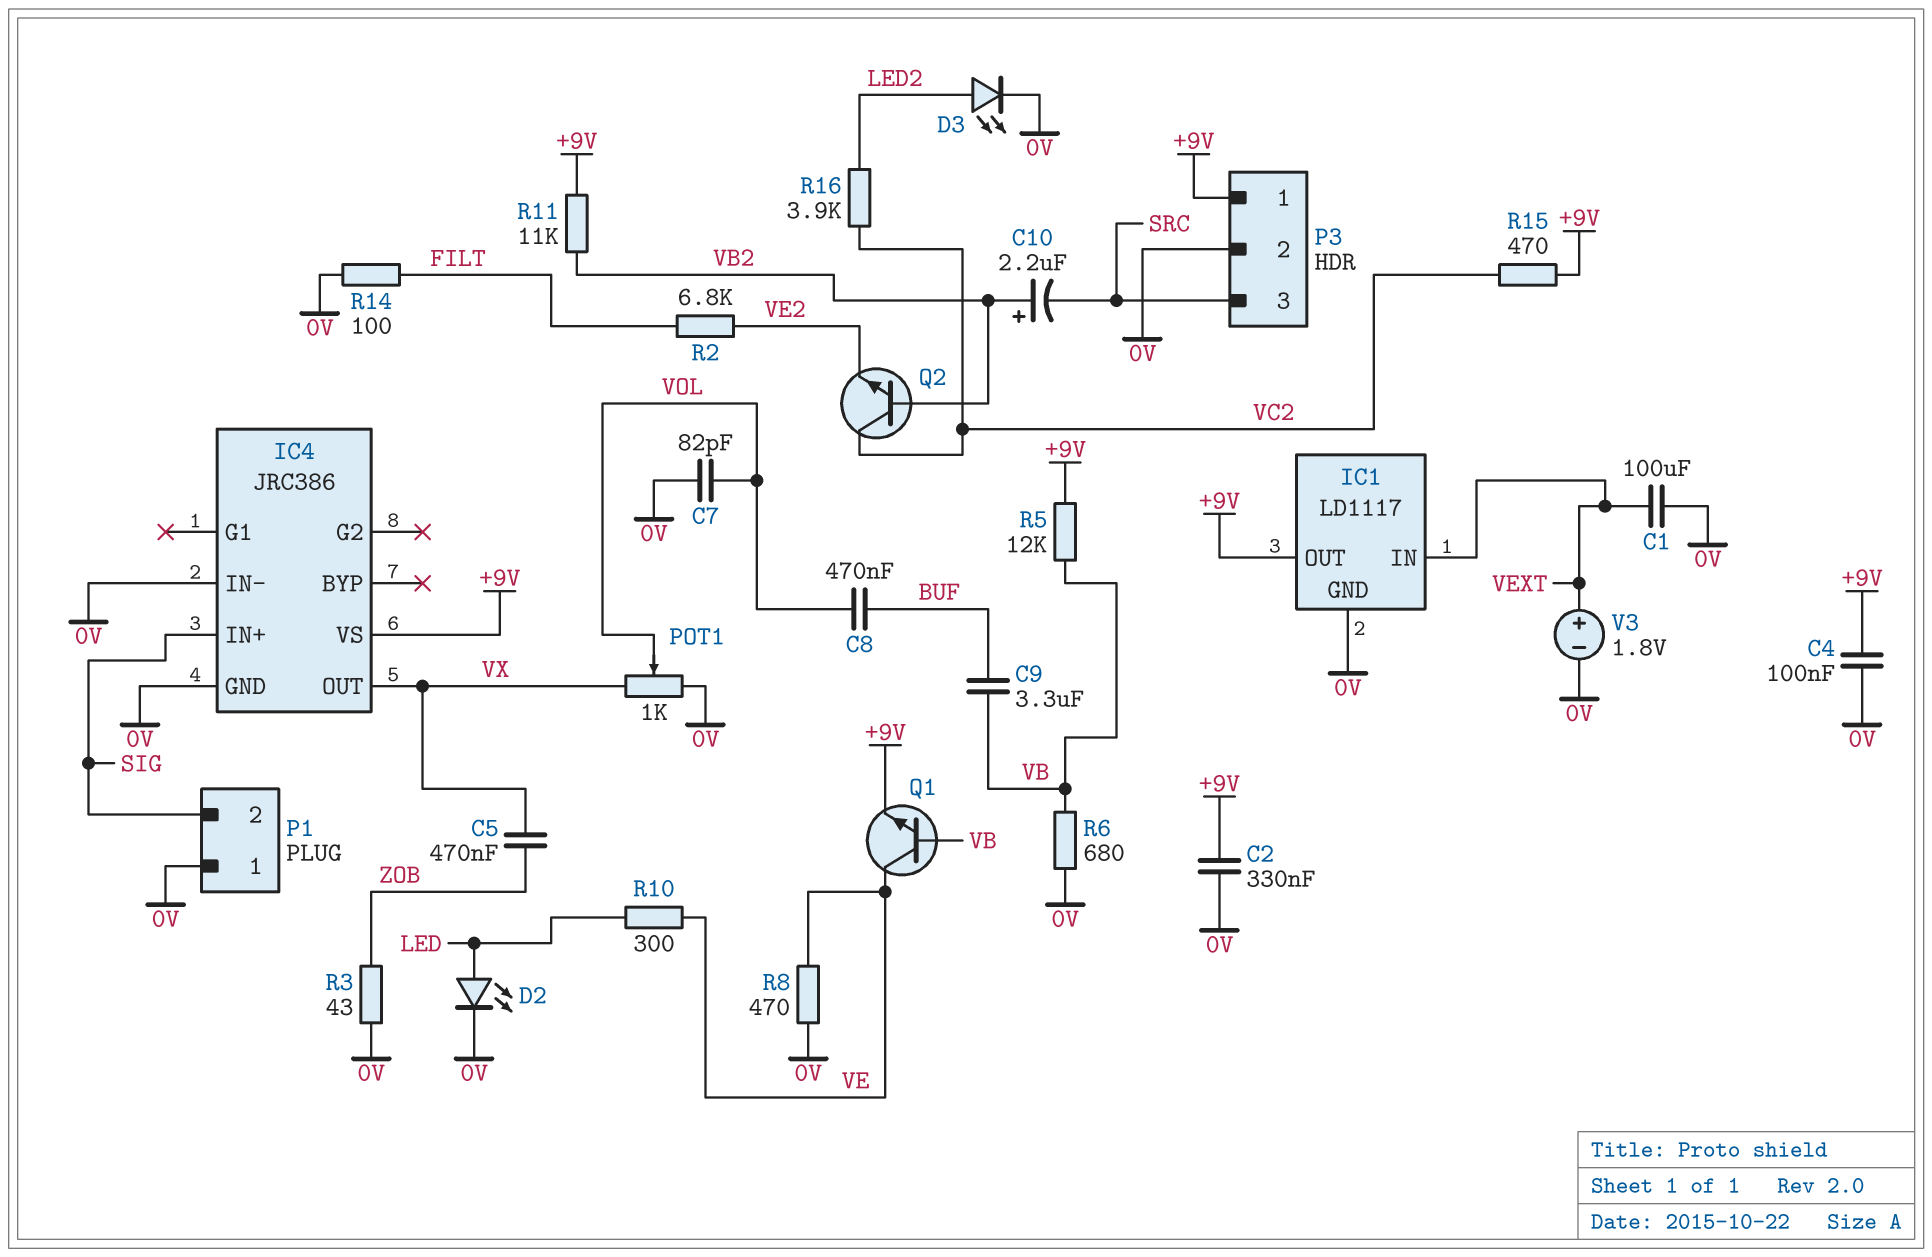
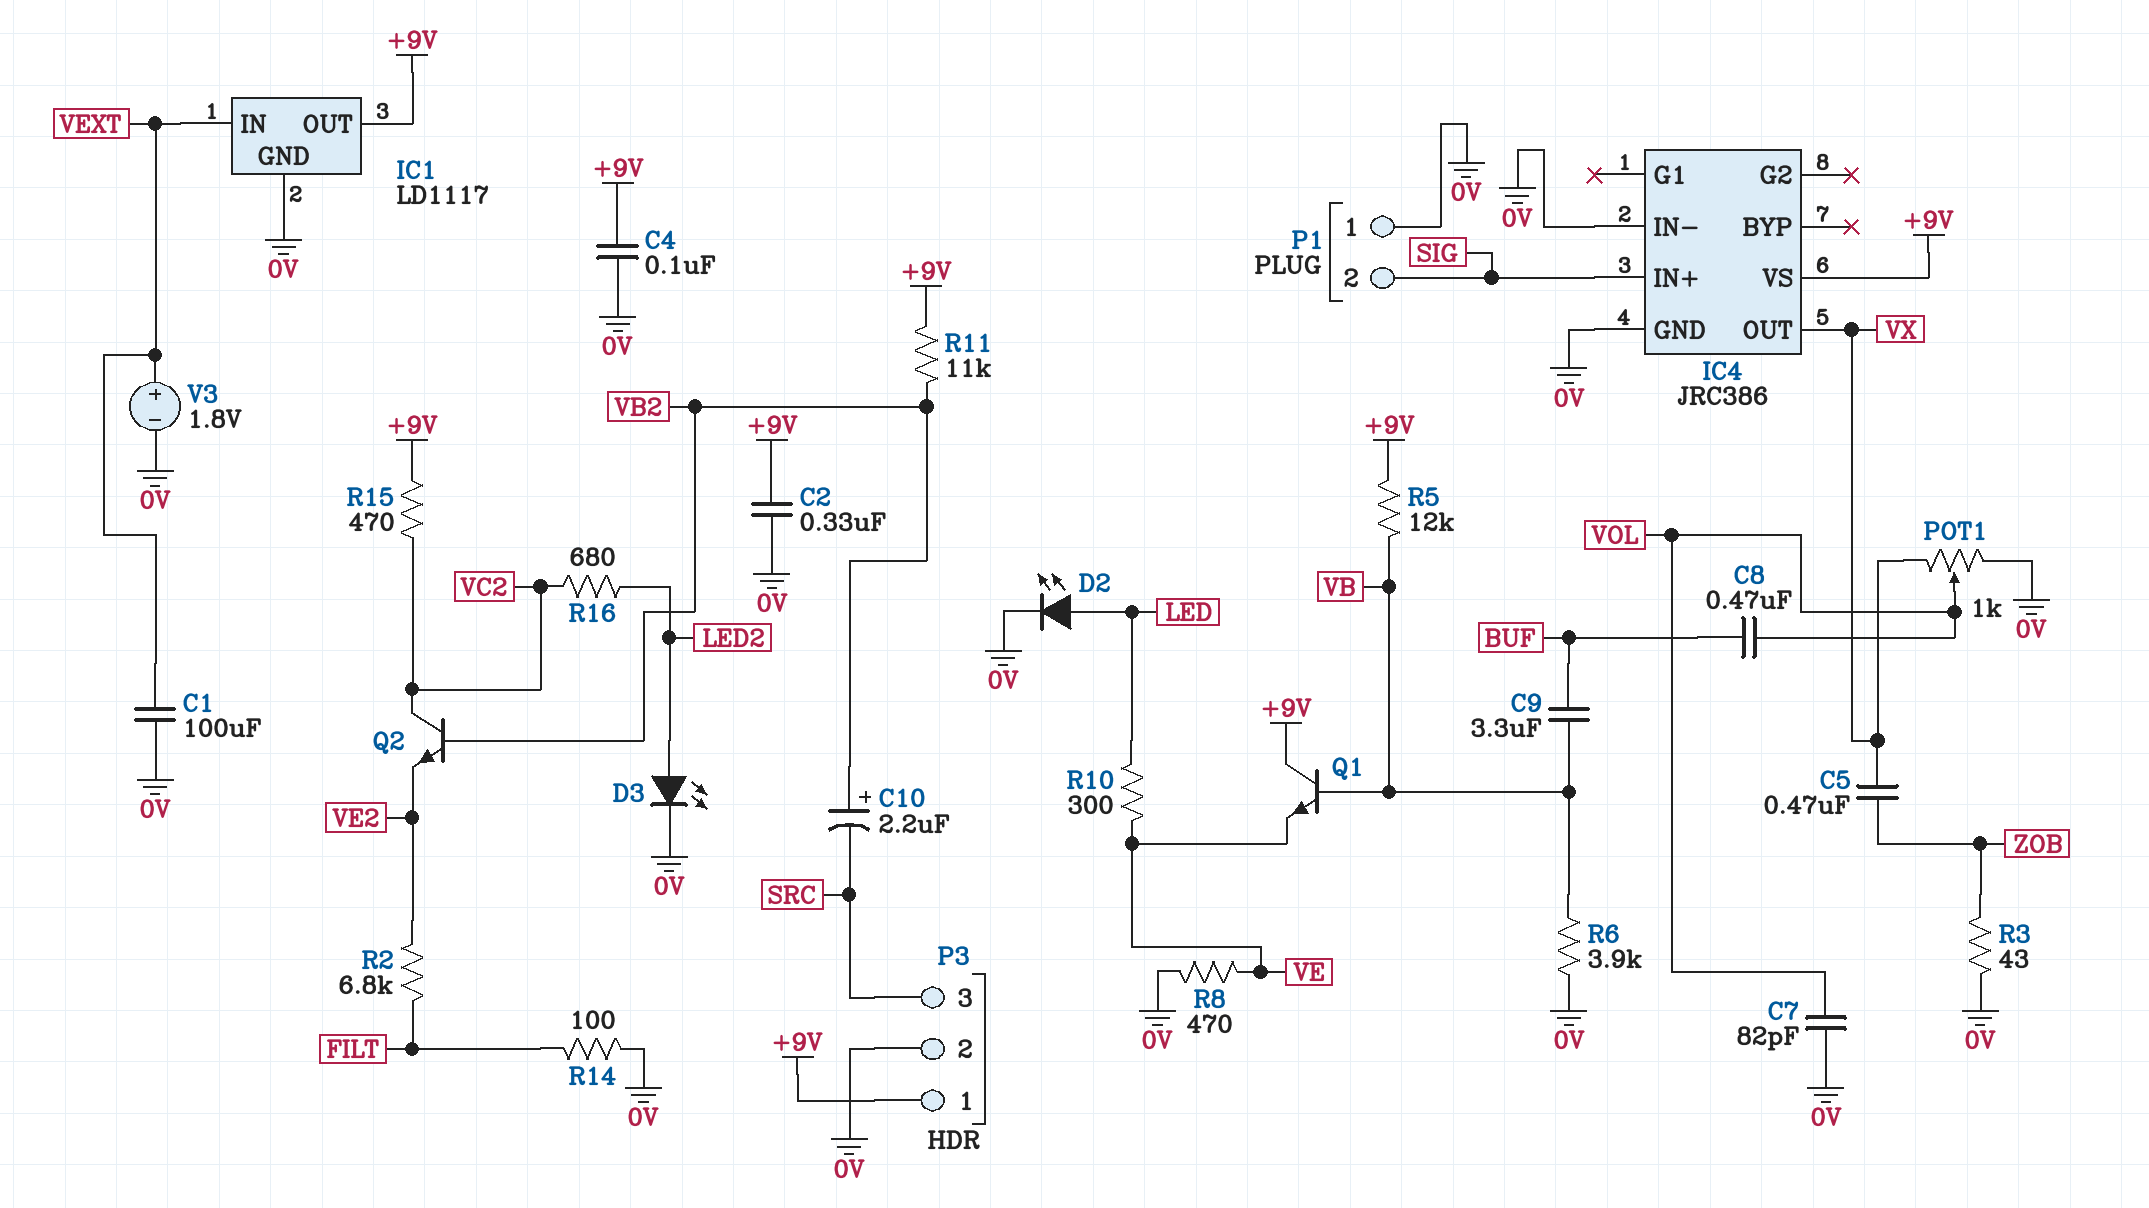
Q1: NPN (B VB, C VE, E +9V) -> NPN (B VB, C +9V, E VE)
R6: 680 (0V, VB) -> 3.9k (0V, VB)
R16: 3.9k (LED2, VC2) -> 680 (LED2, VC2)

